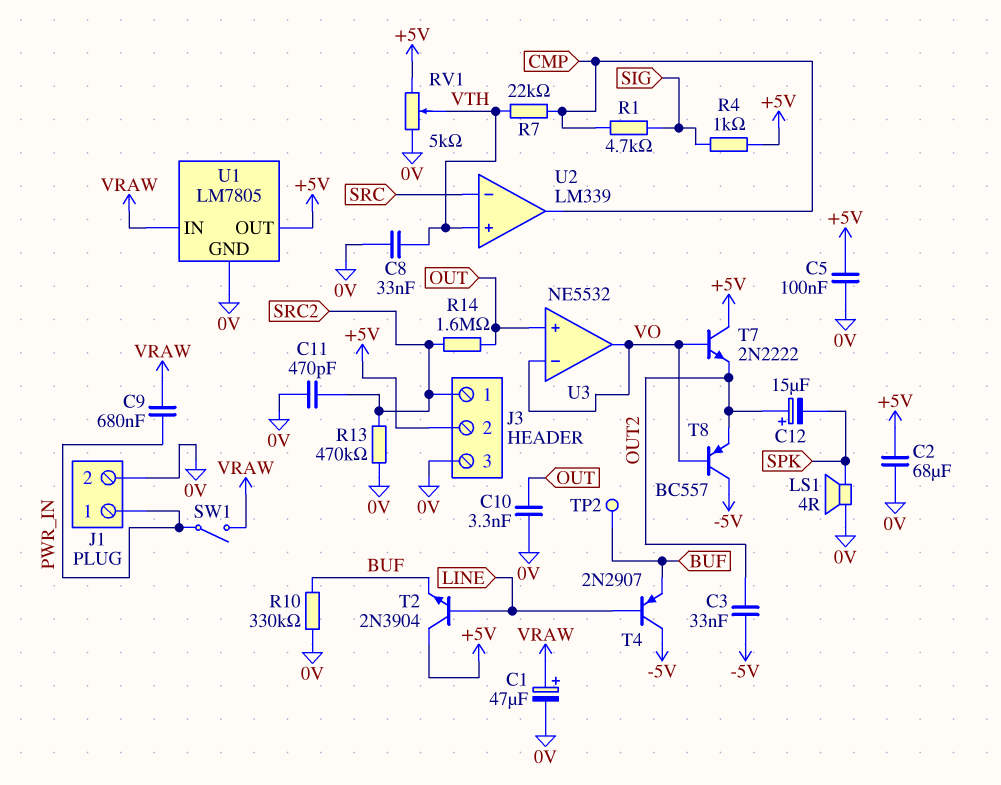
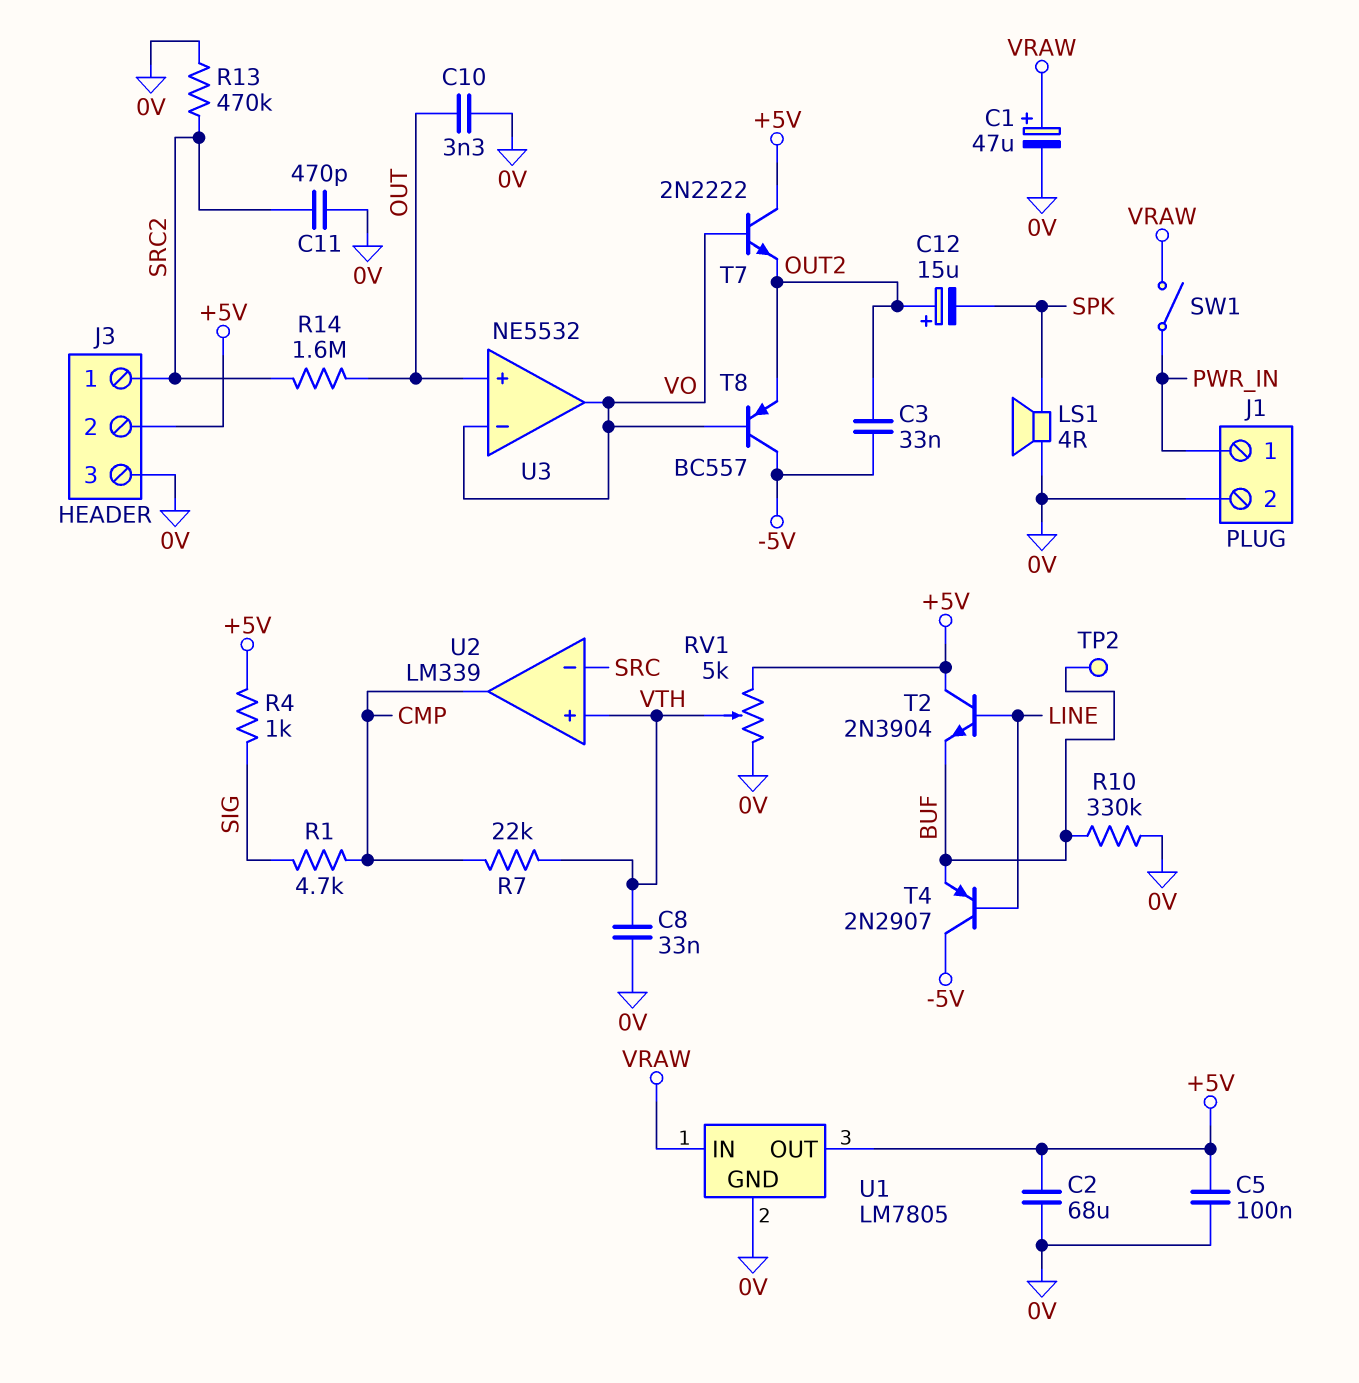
C9: 680nF (PWR_IN, VRAW) -> none

